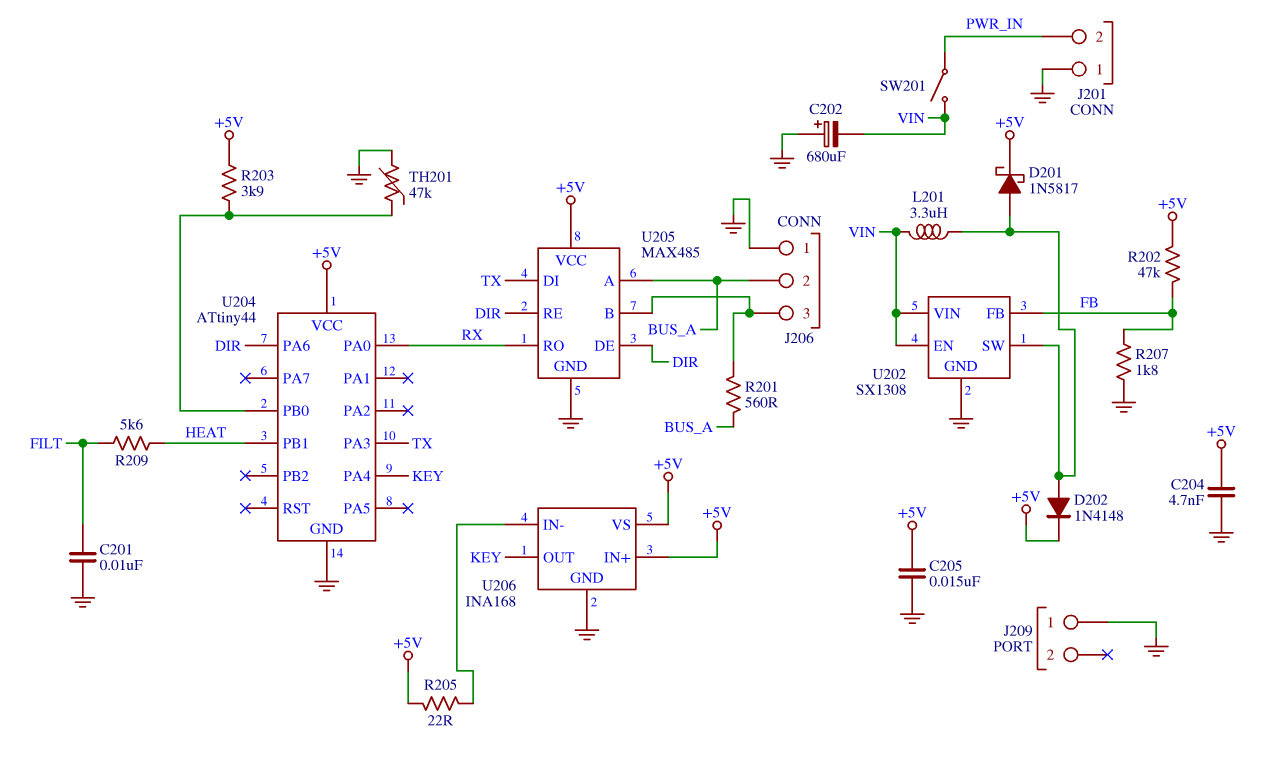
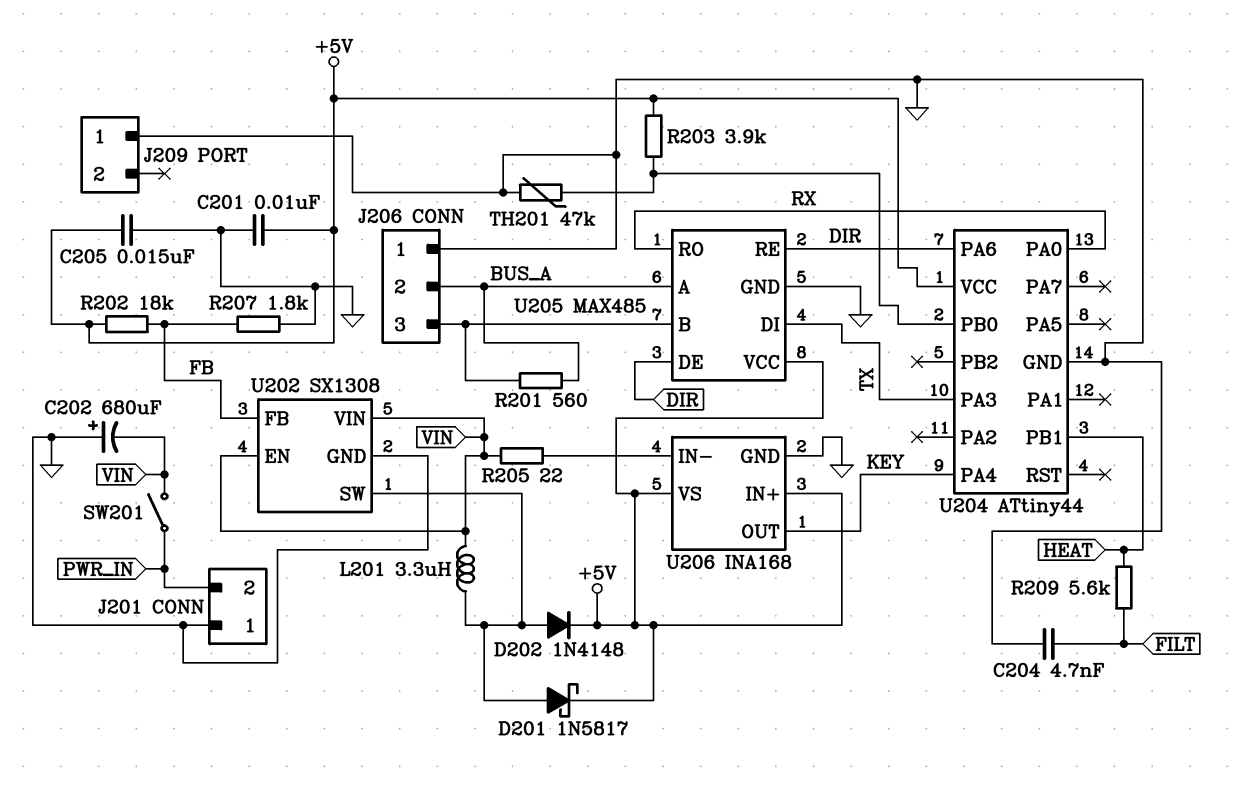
C201: 10nF (FILT, GND) -> 10nF (+5V, GND)
C204: 4.7nF (+5V, GND) -> 4.7nF (FILT, GND)
R202: 47k (+5V, FB) -> 18k (+5V, FB)
R205: 22 (+5V, U206/IN-) -> 22 (U206/IN-, VIN)

